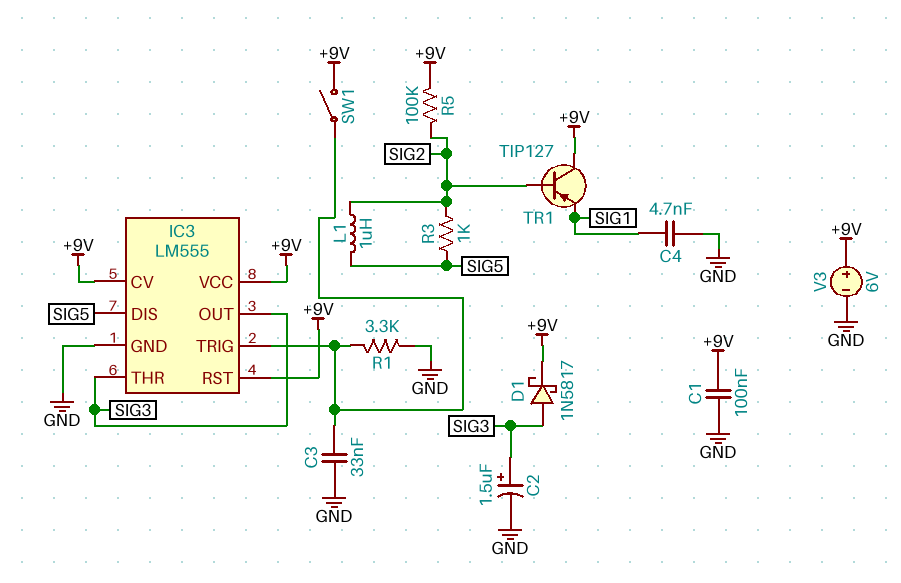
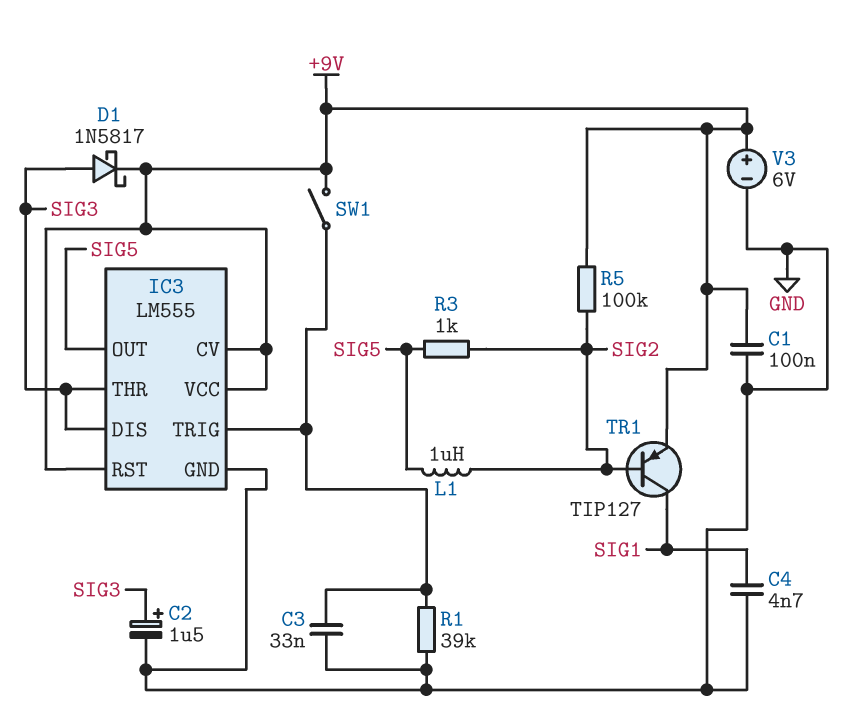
IC3 pin DIS: SIG5 -> SIG3
IC3 pin OUT: SIG3 -> SIG5
R1: 3.3k (GND, IC3/TRIG) -> 39k (GND, IC3/TRIG)
TR1: PNP TIP127 (B SIG2, C +9V, E SIG1) -> PNP TIP127 (B SIG2, C SIG1, E +9V)

